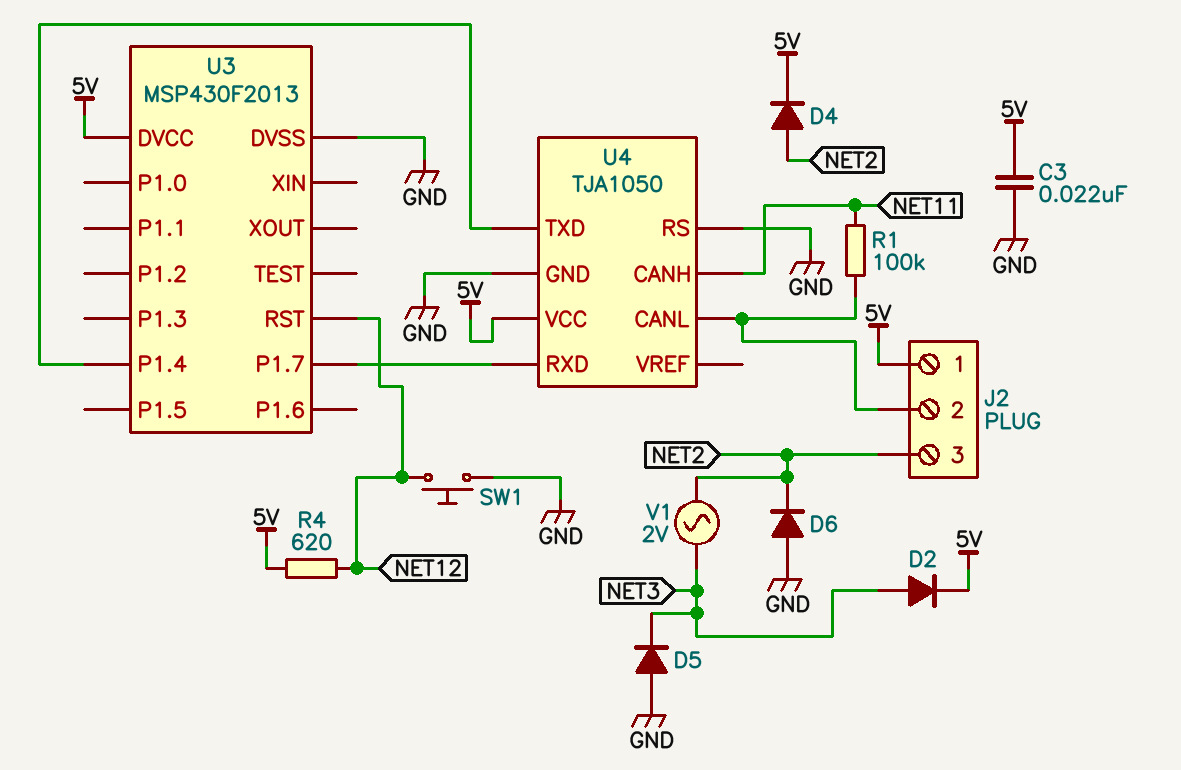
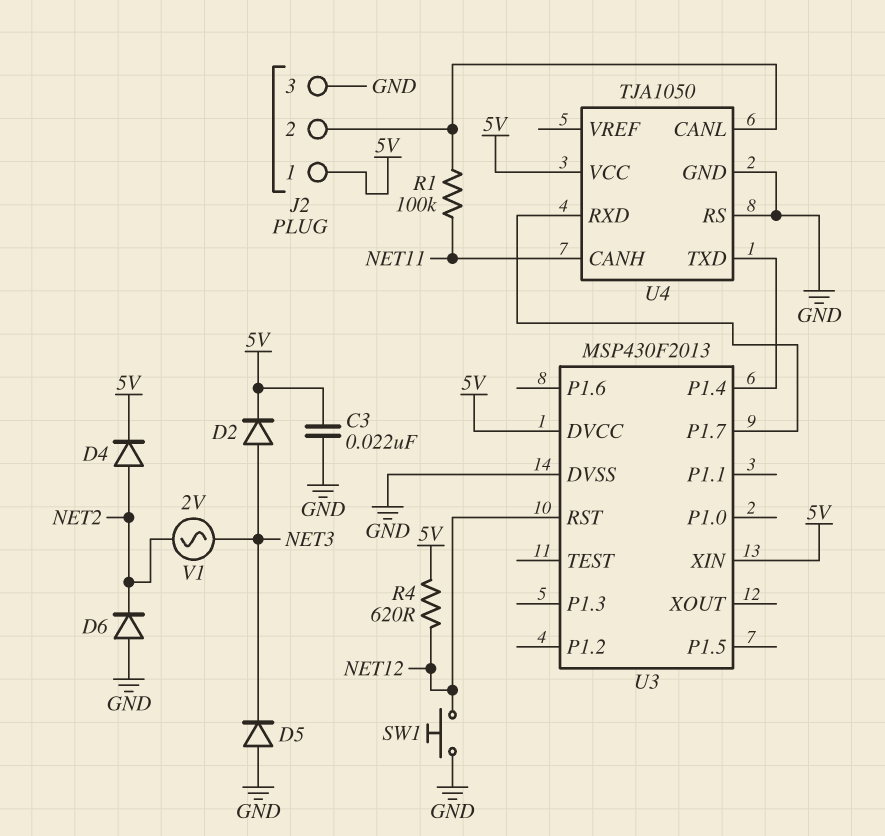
J2 pin 3: NET2 -> GND
U3 pin XIN: none -> 5V

